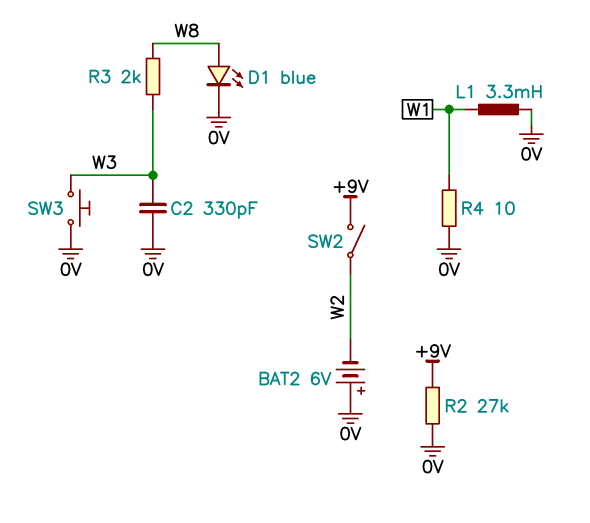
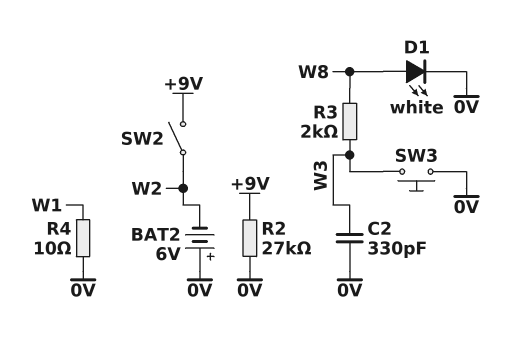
D1: LED blue (A W8, K 0V) -> LED white (A W8, K 0V)
L1: 3.3mH (0V, W1) -> none

